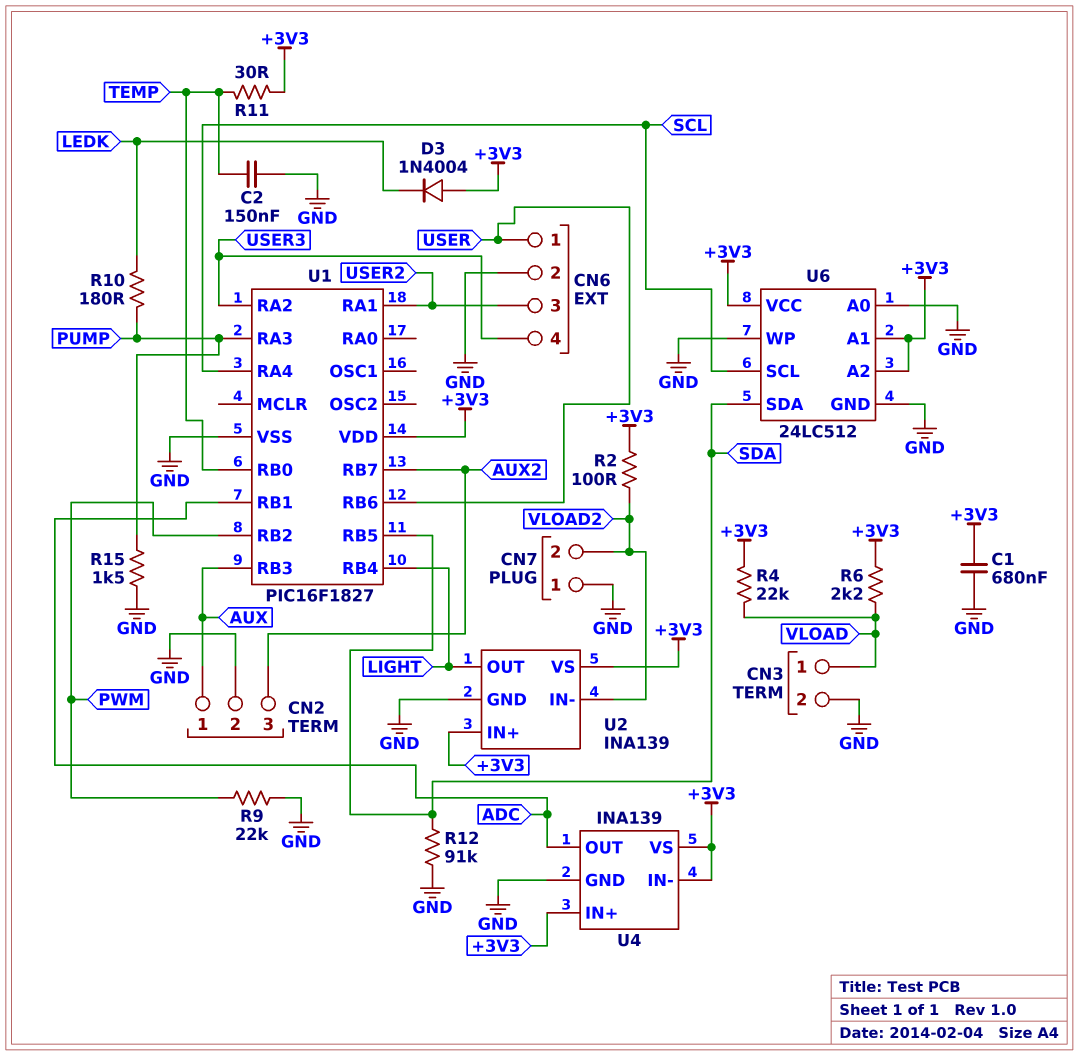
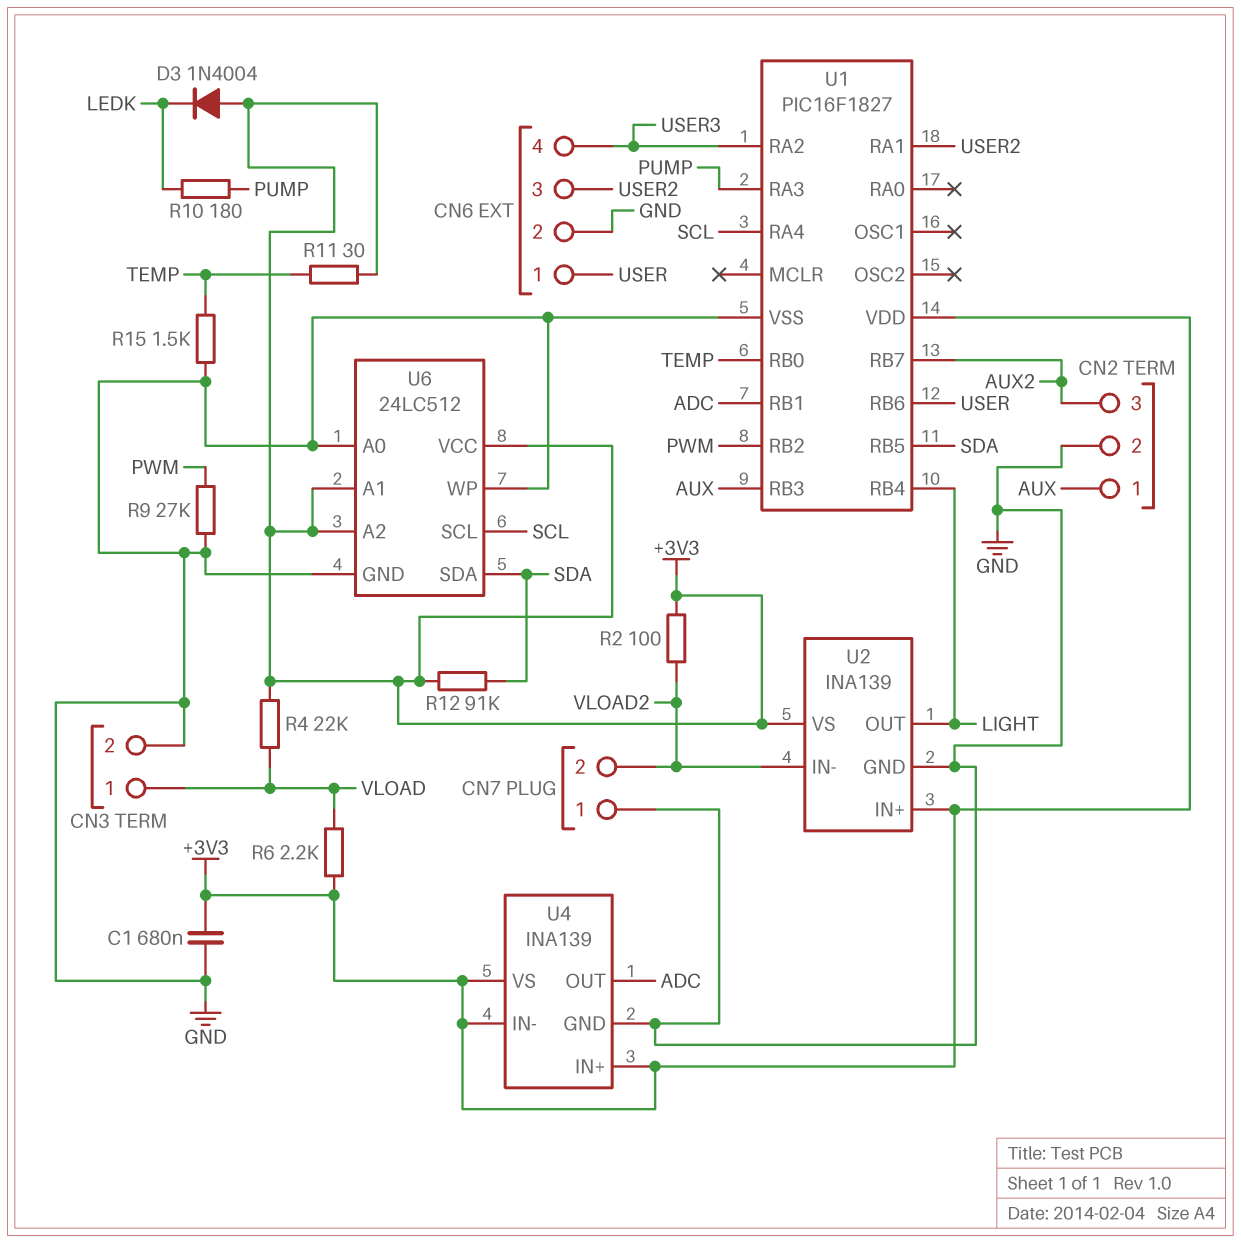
C2: 150nF (GND, TEMP) -> none
R9: 22k (GND, PWM) -> 27k (GND, PWM)
R12: 91k (GND, SDA) -> 91k (+3V3, SDA)
R15: 1.5k (GND, PUMP) -> 1.5k (GND, TEMP)

